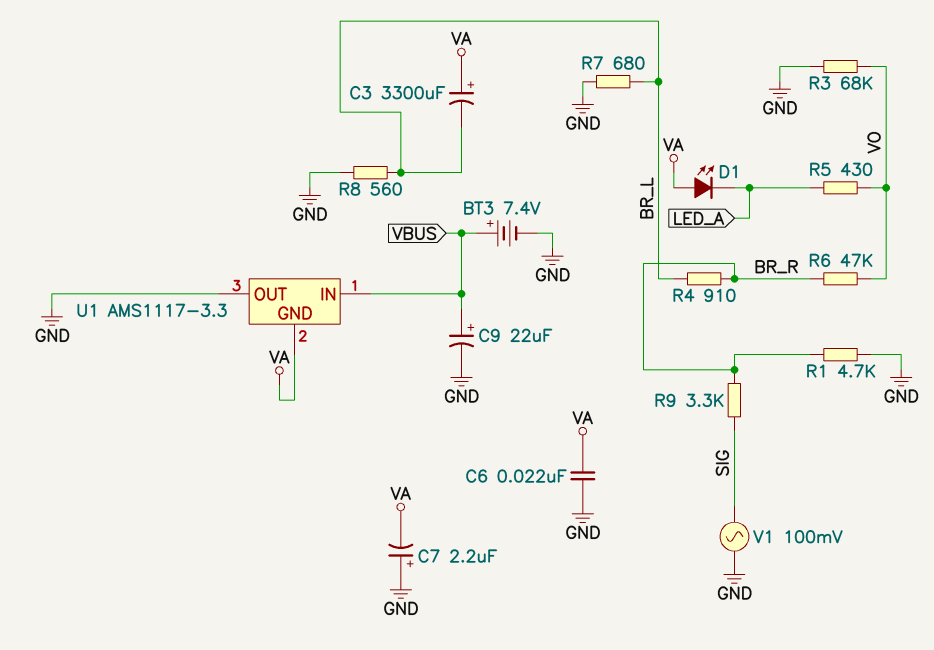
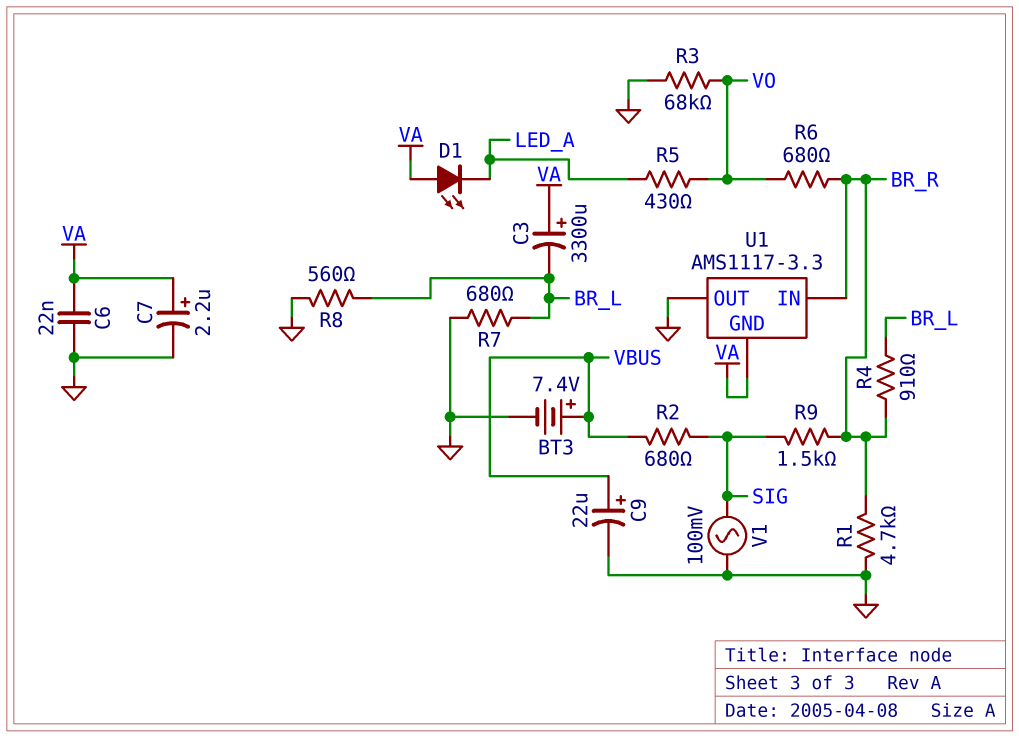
C7: 2.2uF (plus GND, minus VA) -> 2.2uF (plus VA, minus GND)
R2: none -> 680 (SIG, VBUS)
R6: 47k (BR_R, VO) -> 680 (BR_R, VO)
R9: 3.3k (BR_R, SIG) -> 1.5k (BR_R, SIG)
U1 pin IN: VBUS -> BR_R

